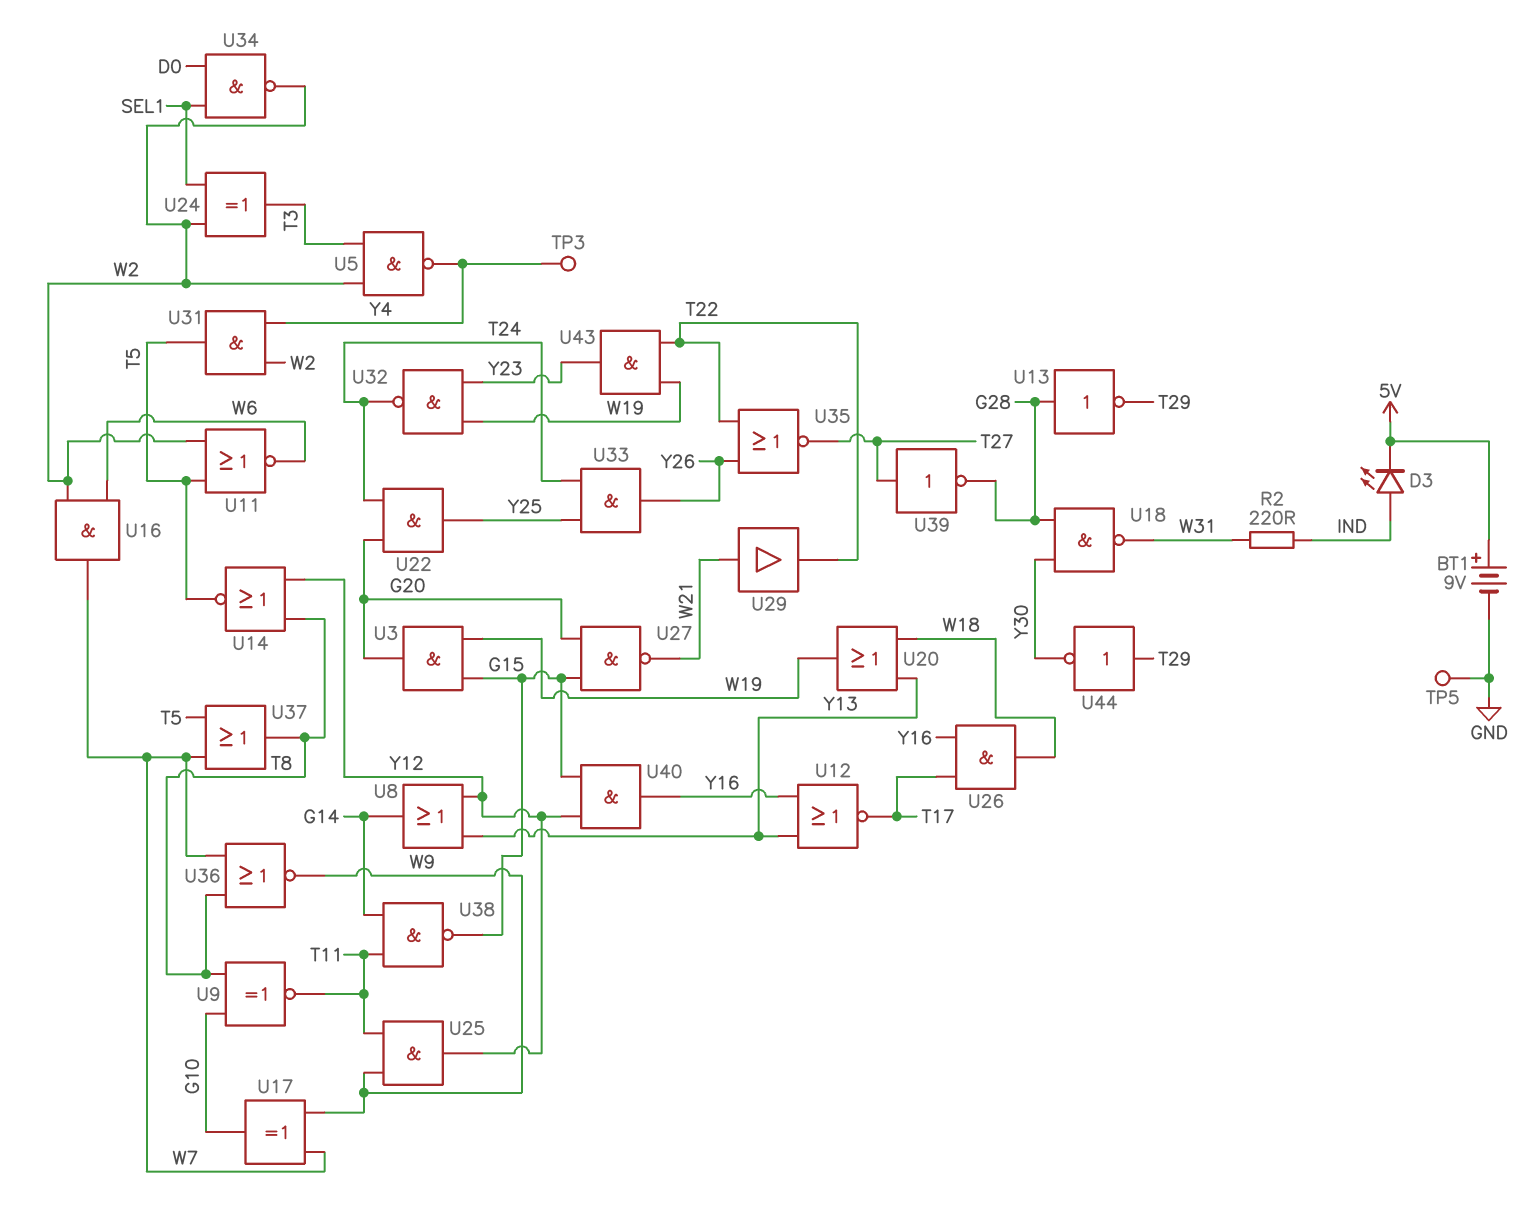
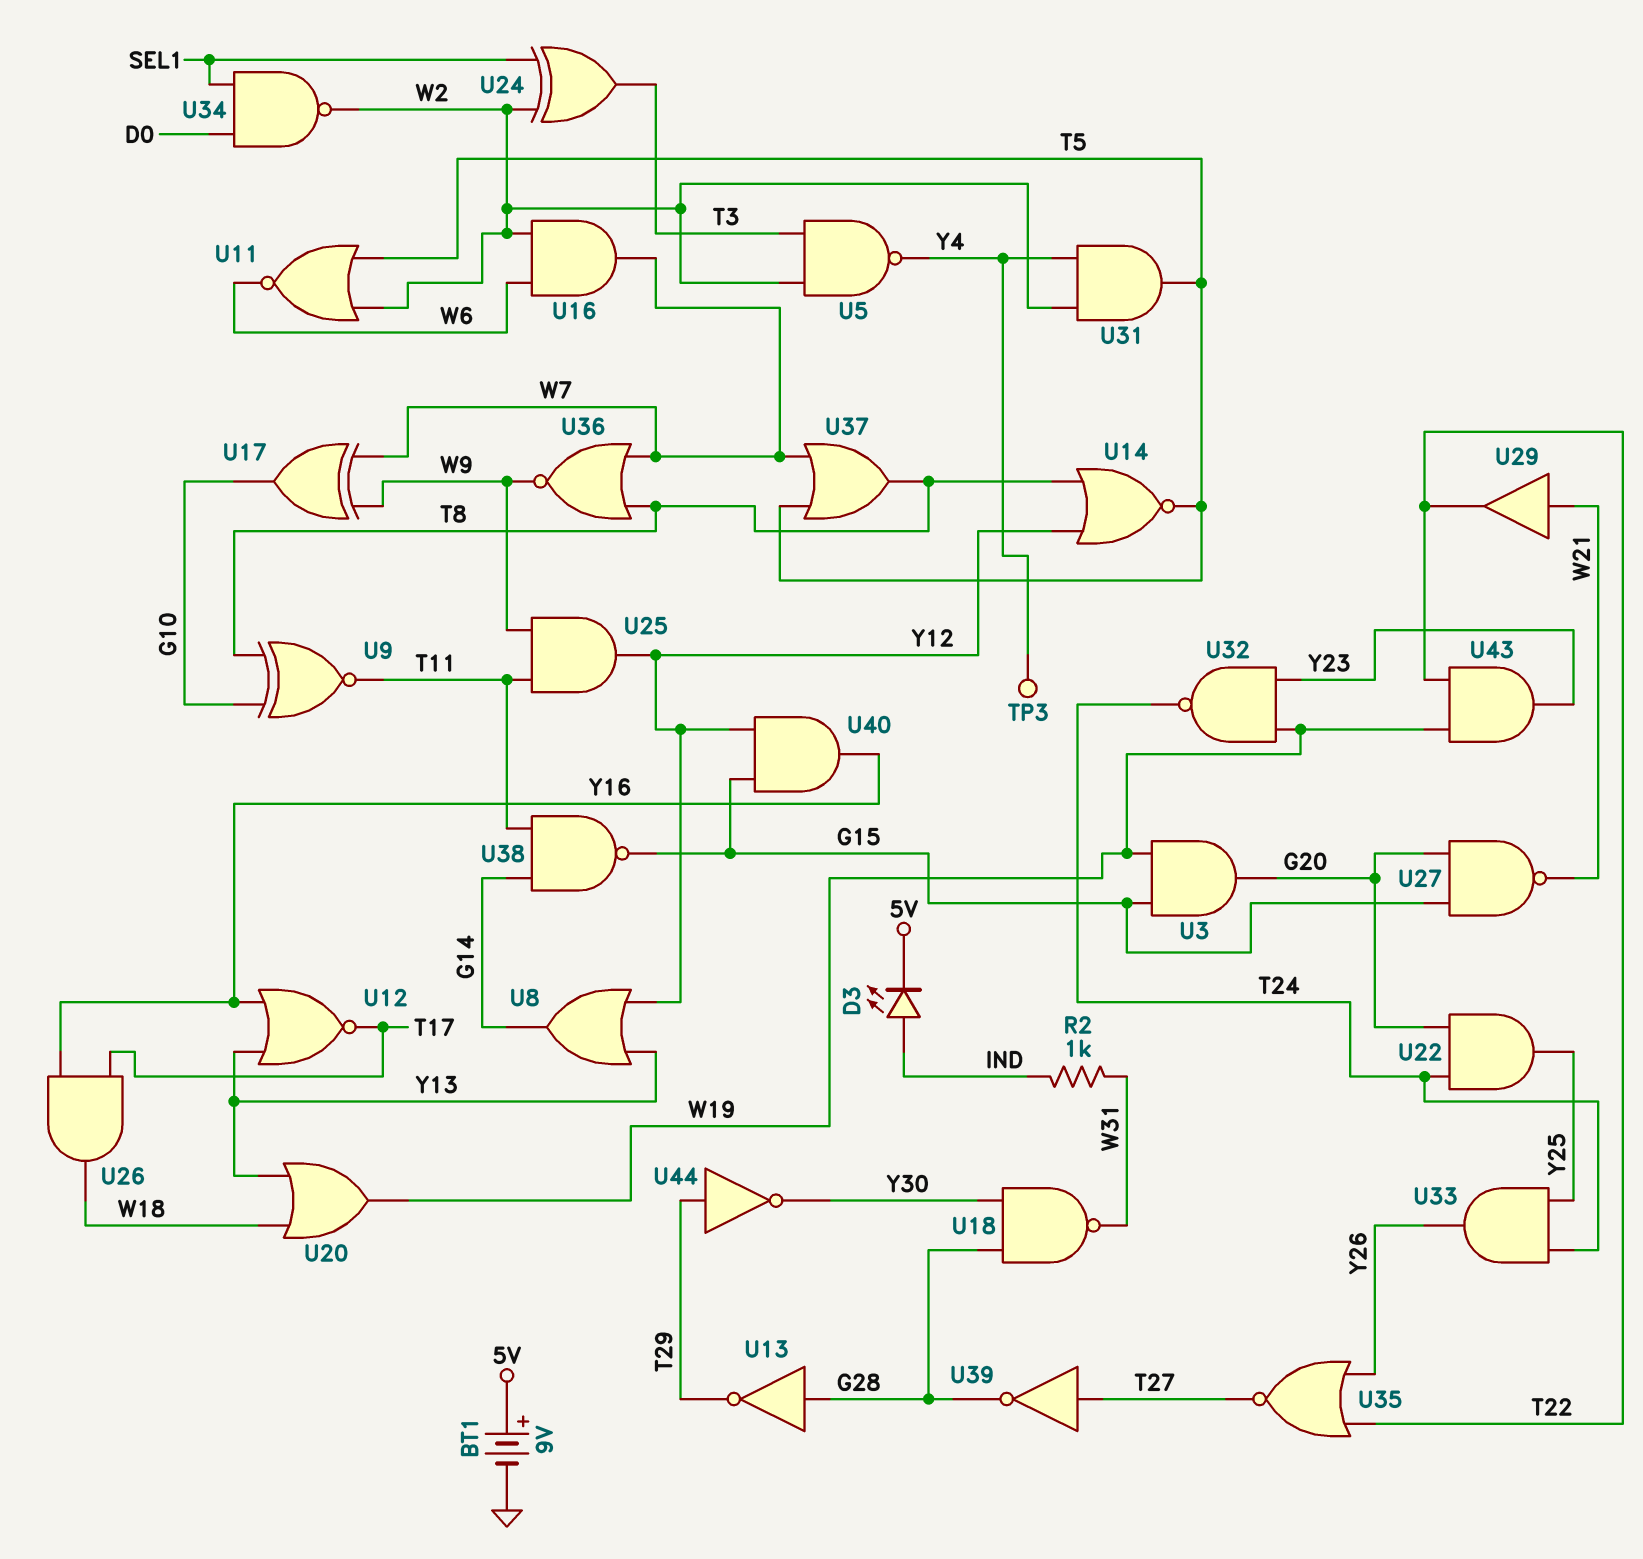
R2: 220 (IND, W31) -> 1k (IND, W31)
TP5: test point (GND) -> none

